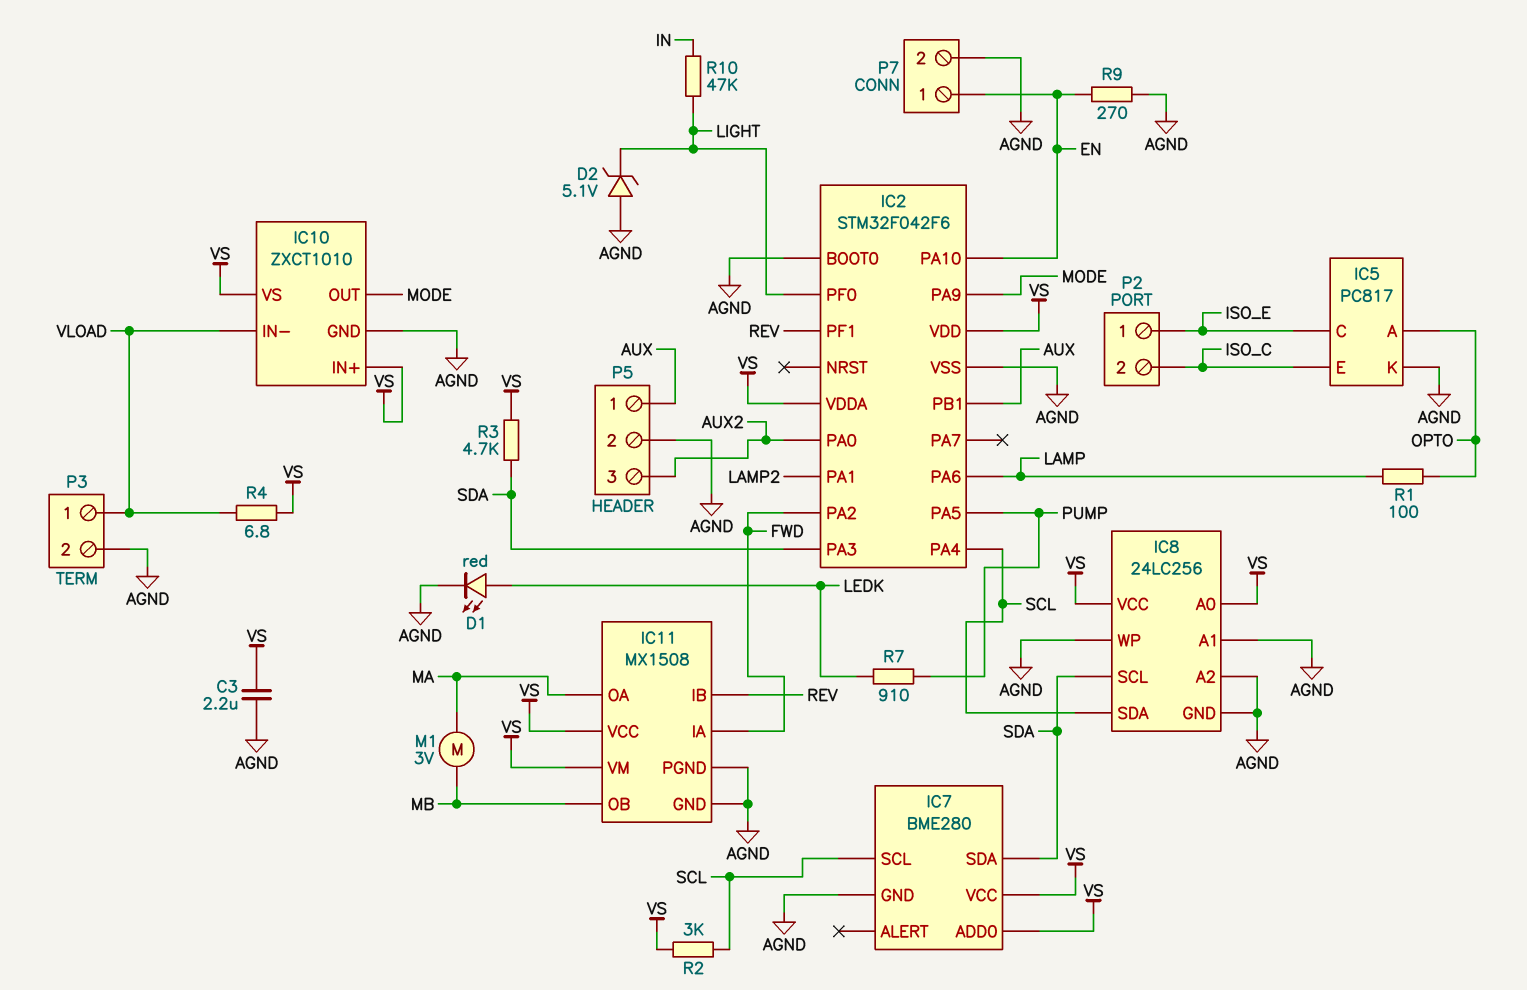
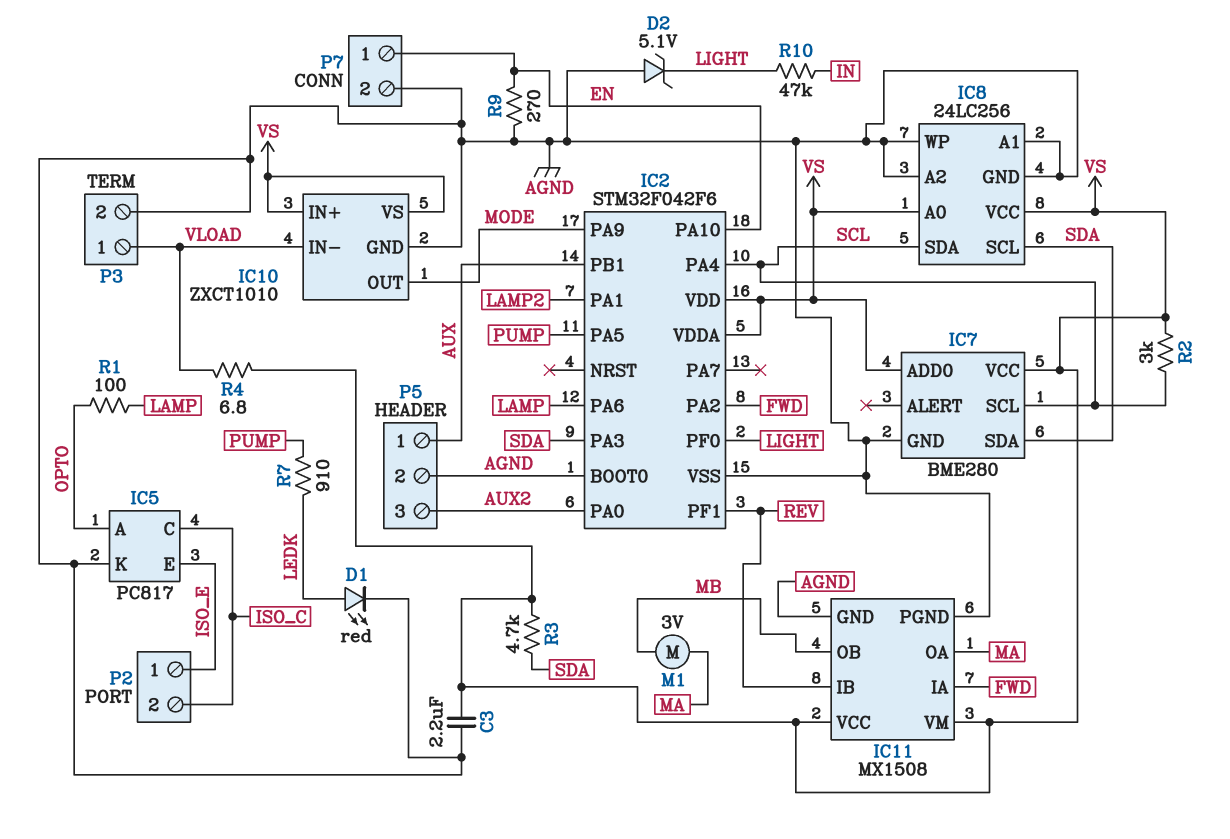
IC5 pin C: ISO_E -> ISO_C
IC5 pin E: ISO_C -> ISO_E

